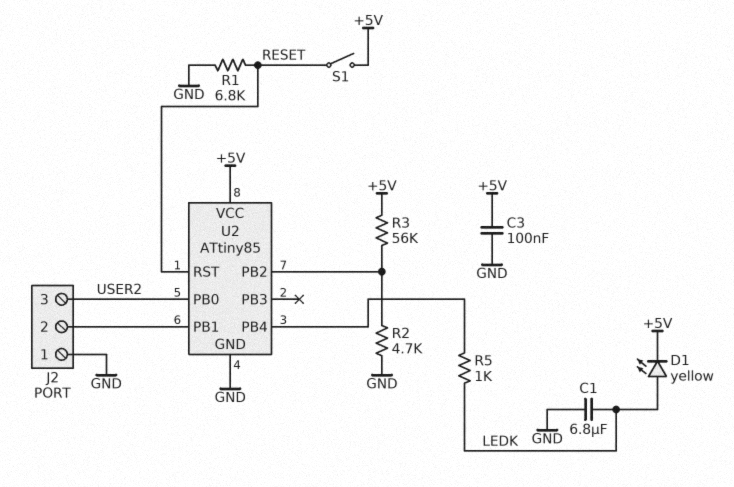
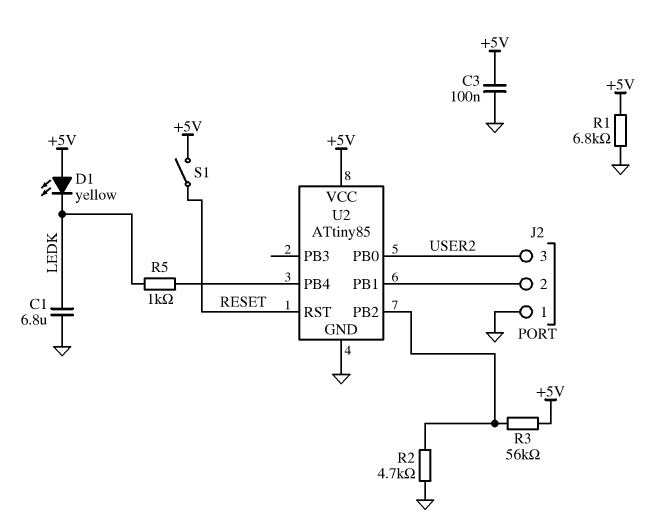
D1: LED yellow (A LEDK, K +5V) -> LED yellow (A +5V, K LEDK)
R1: 6.8k (GND, RESET) -> 6.8k (+5V, GND)

